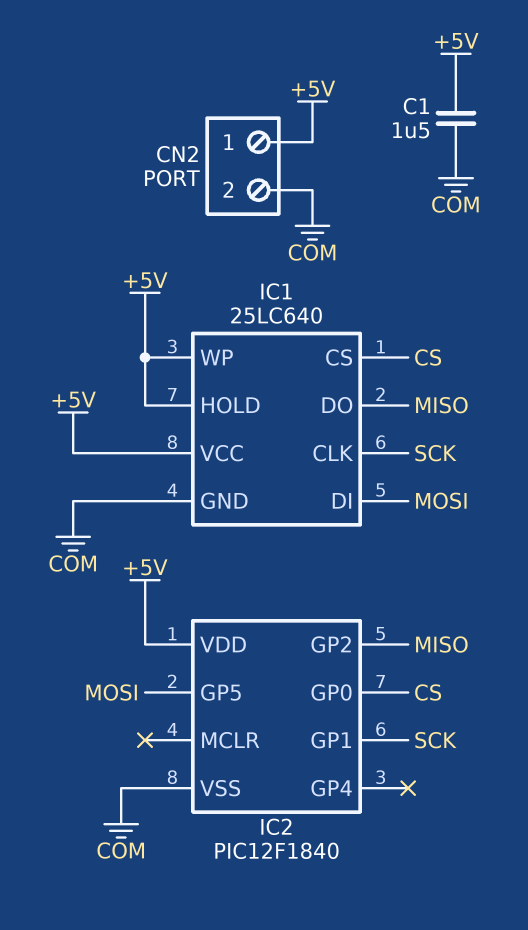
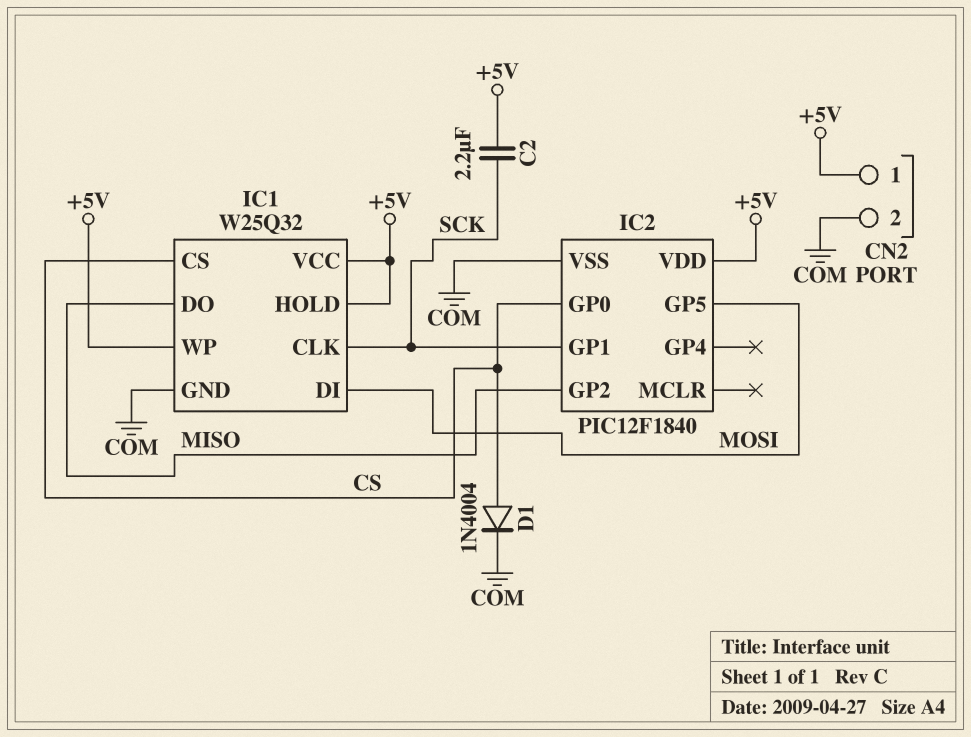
C1: 1.5uF (+5V, COM) -> none
C2: none -> 2.2uF (+5V, SCK)
D1: none -> diode 1N4004 (A CS, K COM)
IC1: 25LC640 -> W25Q32

